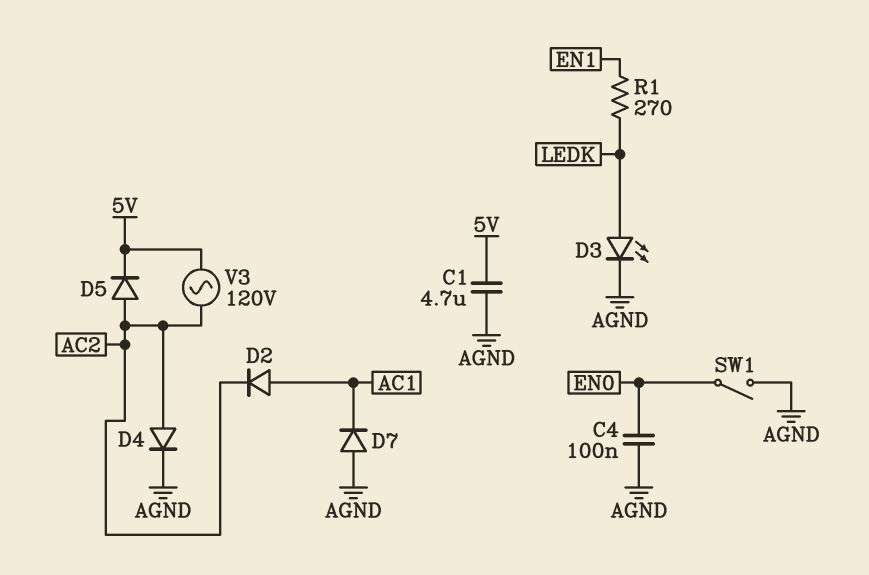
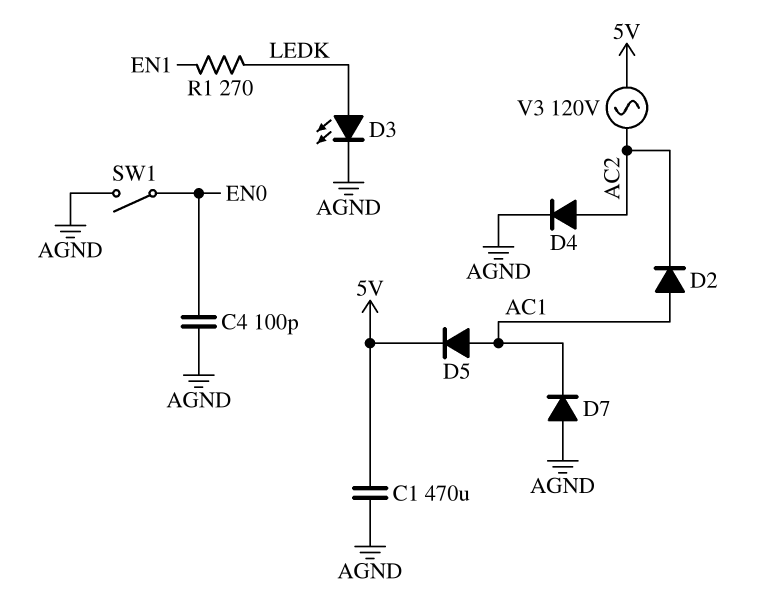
C1: 4.7uF (5V, AGND) -> 470uF (5V, AGND)
C4: 100nF (AGND, EN0) -> 100pF (AGND, EN0)
D5: diode (A AC2, K 5V) -> diode (A AC1, K 5V)

